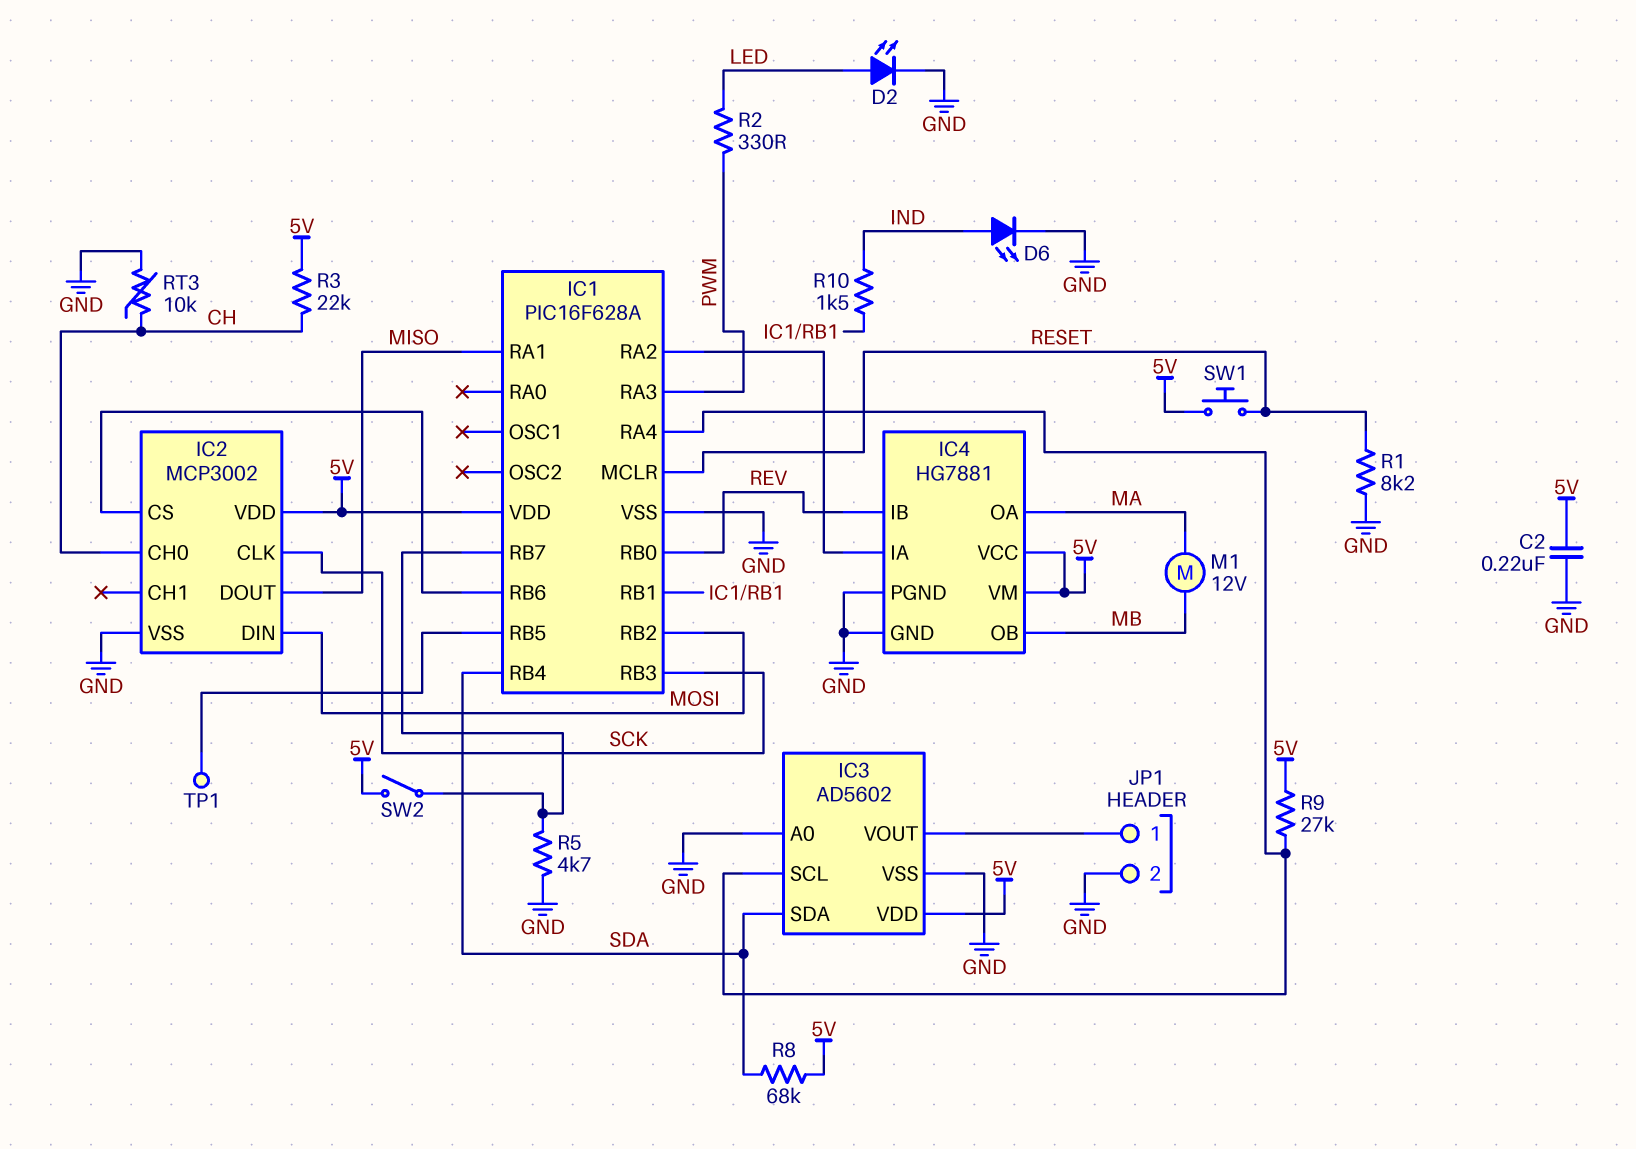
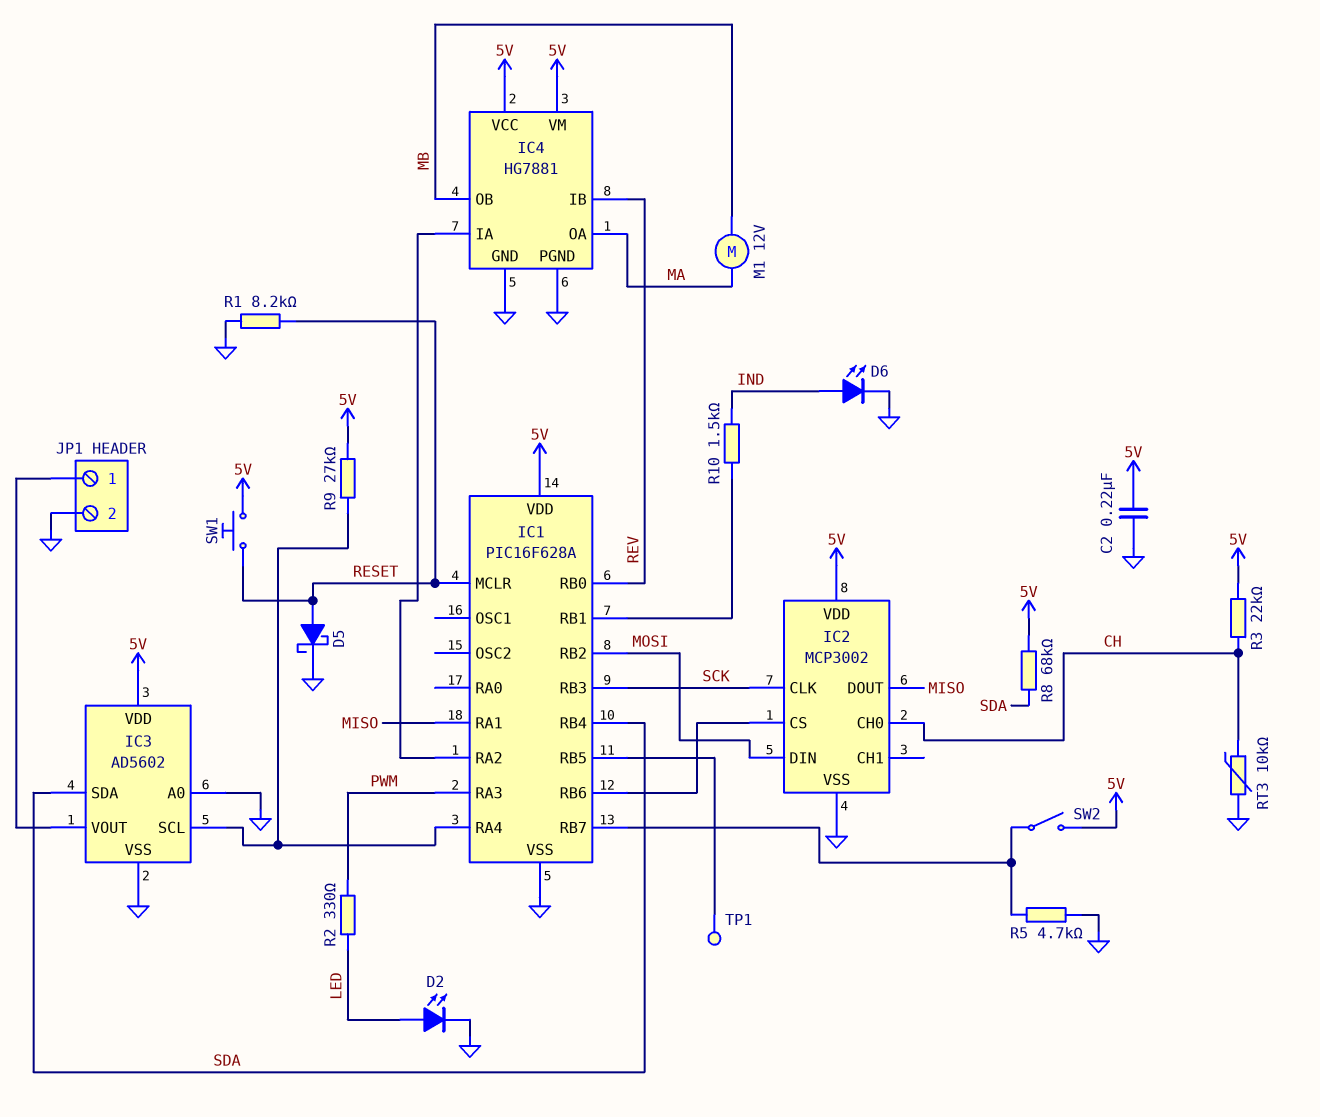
D5: none -> schottky (A RESET, K GND)

